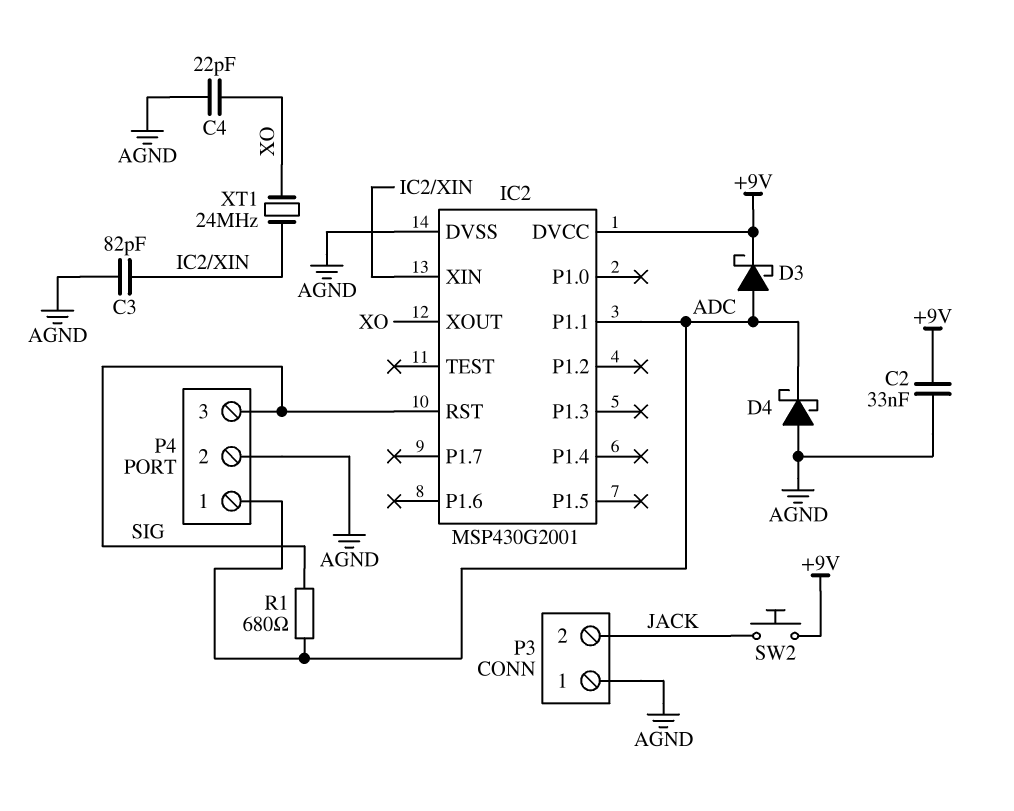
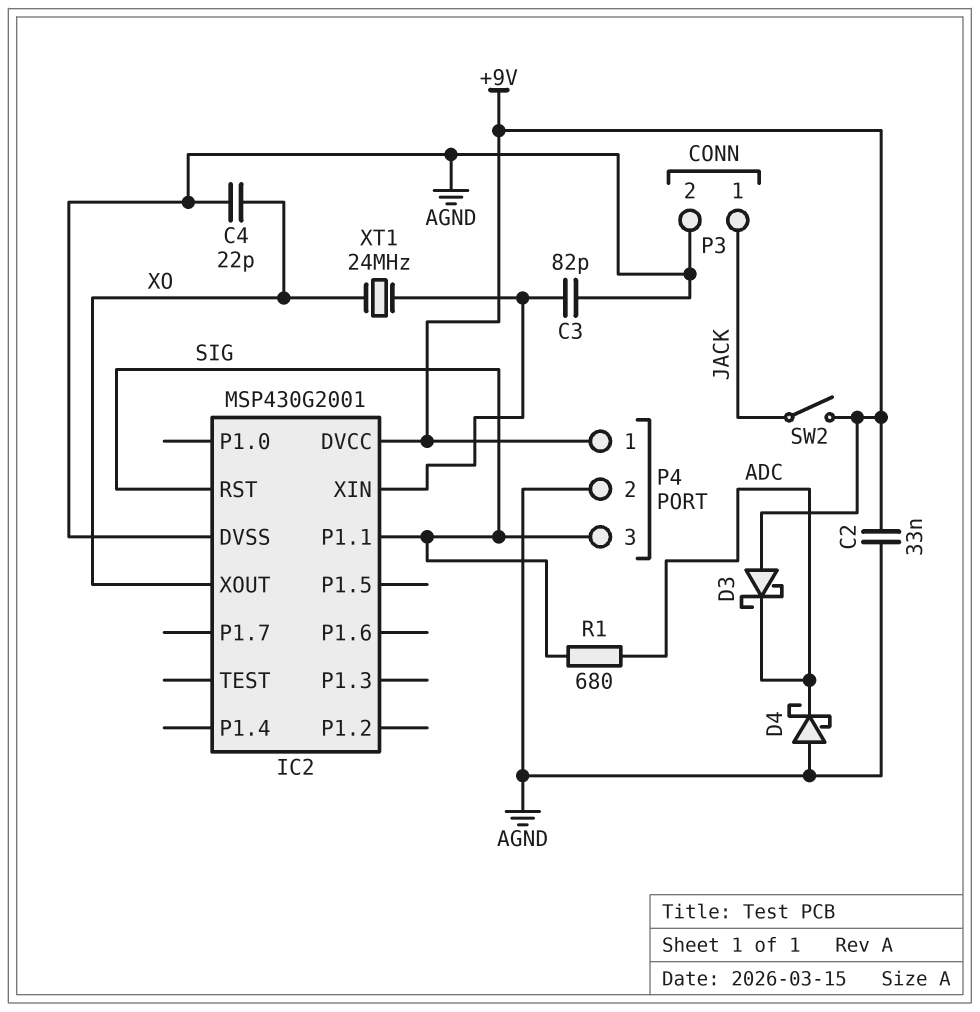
D3: schottky (A ADC, K +9V) -> schottky (A +9V, K ADC)
IC2 pin P1.1: ADC -> SIG
P3 pin 1: AGND -> JACK
P3 pin 2: JACK -> AGND
P4 pin 1: ADC -> +9V
SW2: button (+9V, JACK) -> switch (+9V, JACK)

